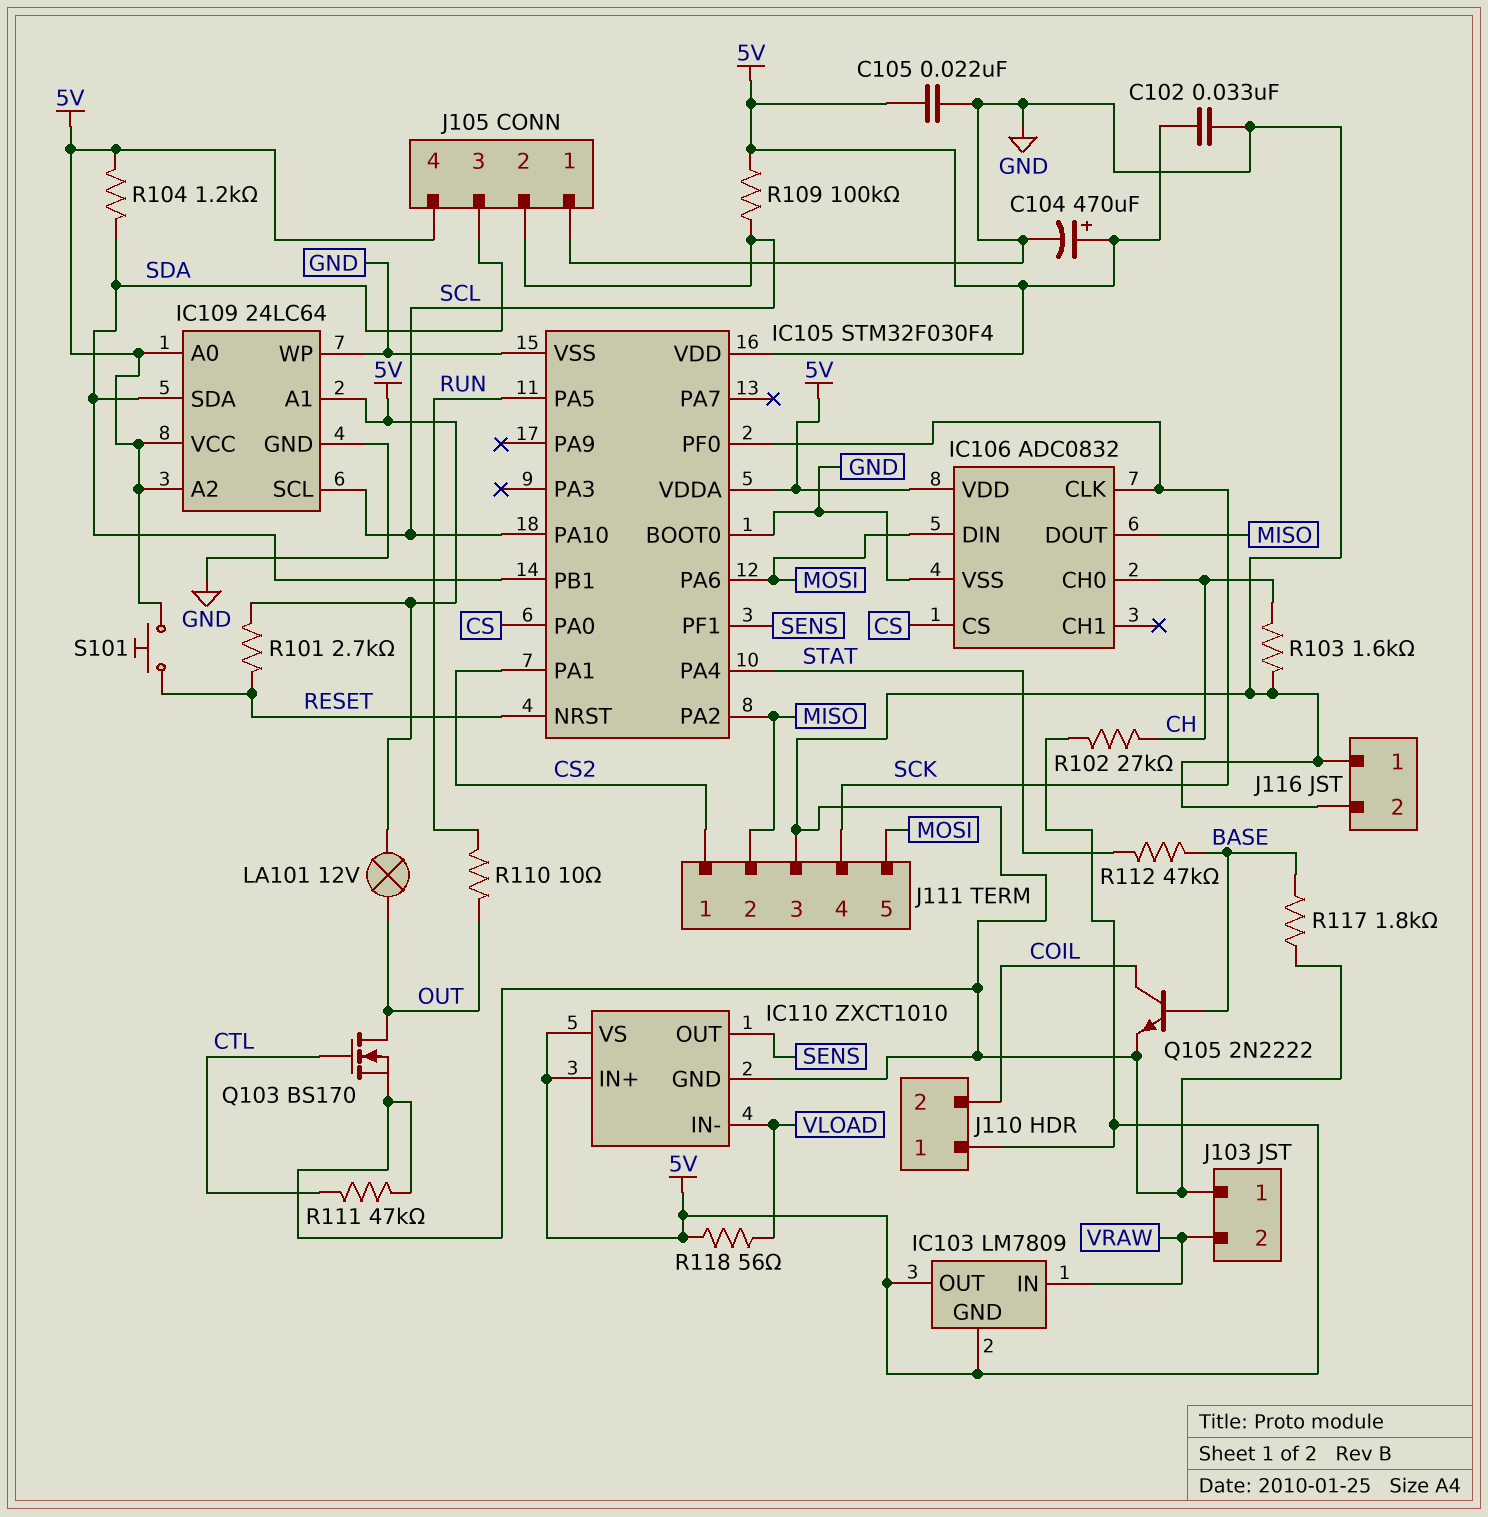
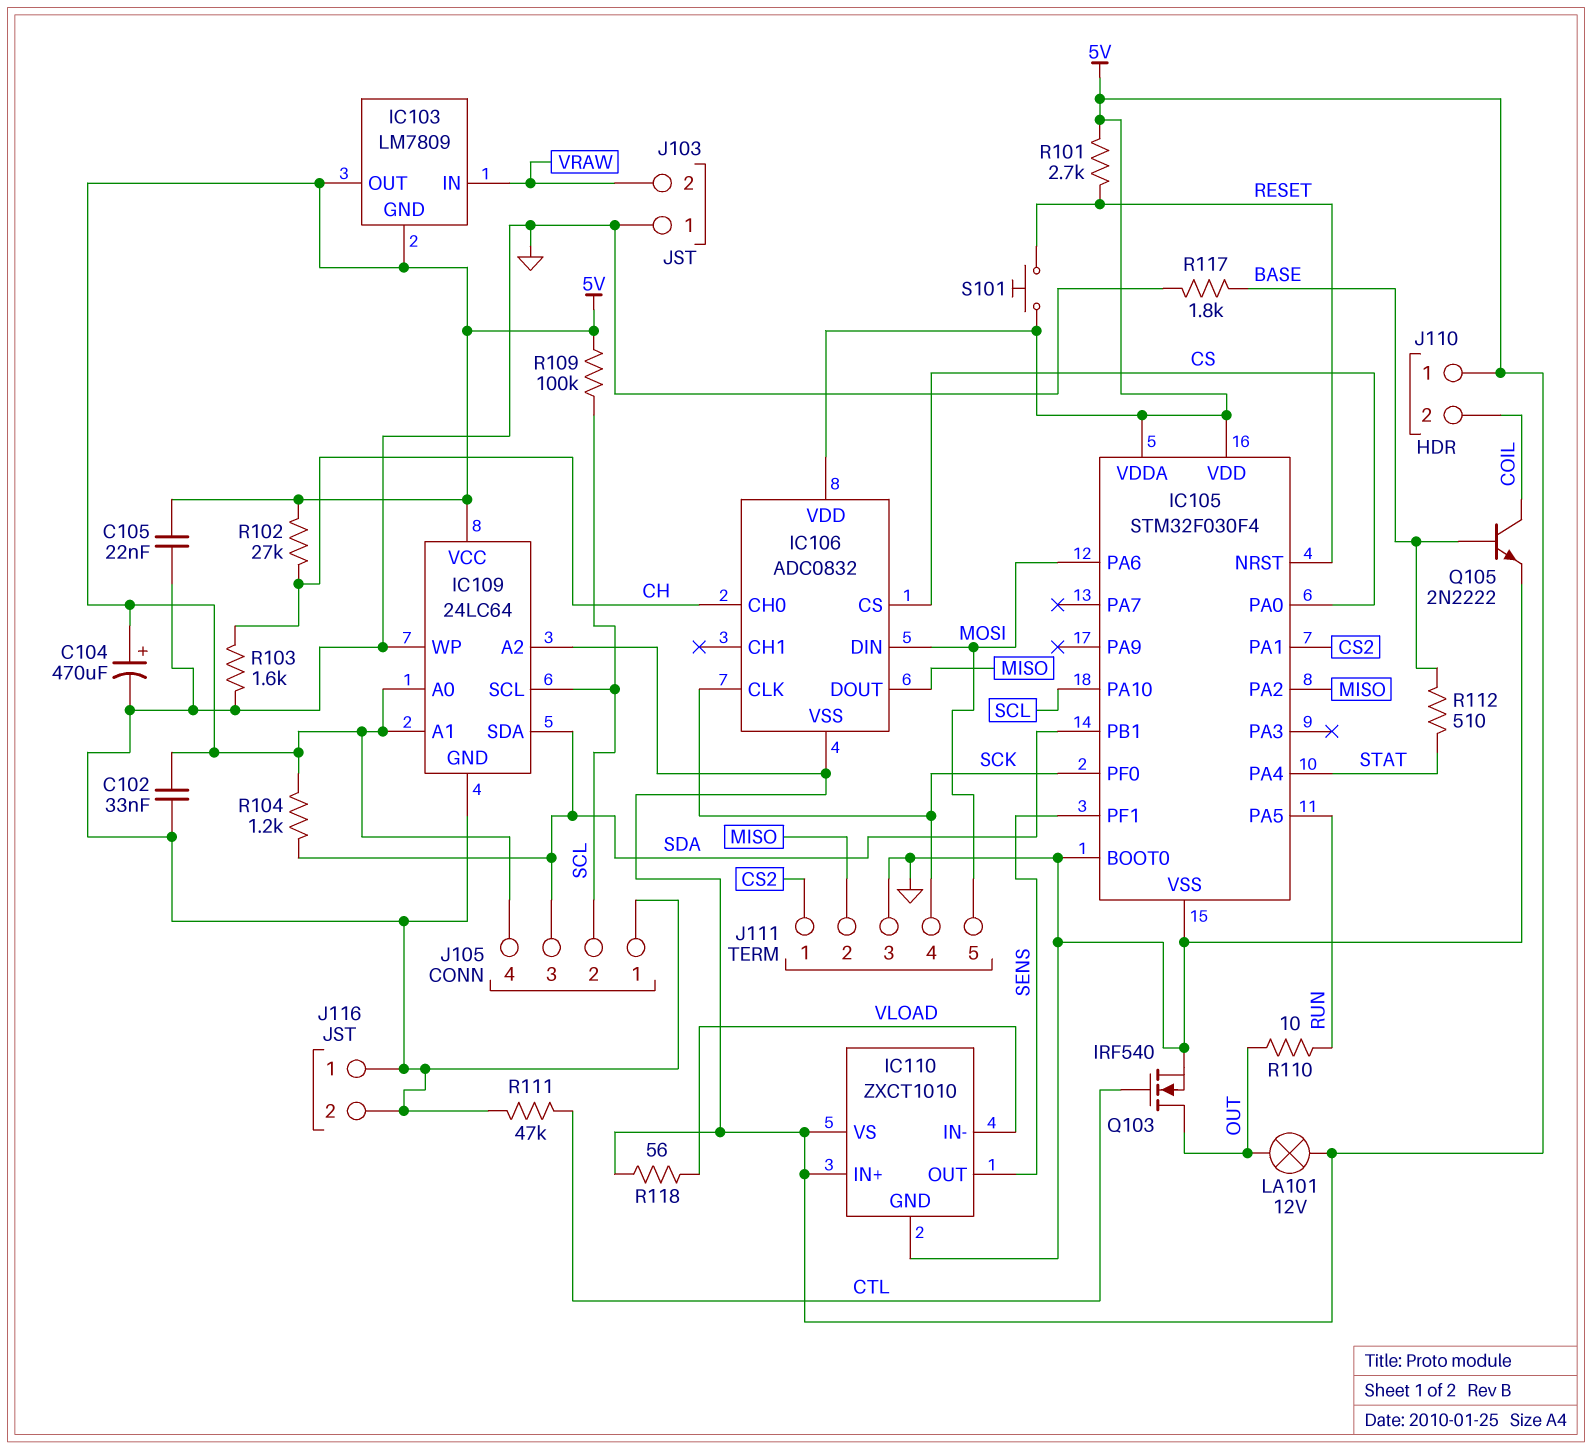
IC106 pin VSS: GND -> 5V
Q103: NMOS BS170 (G CTL, D OUT, S GND) -> NMOS IRF540 (G CTL, D OUT, S GND)
R112: 47k (BASE, STAT) -> 510 (BASE, STAT)

